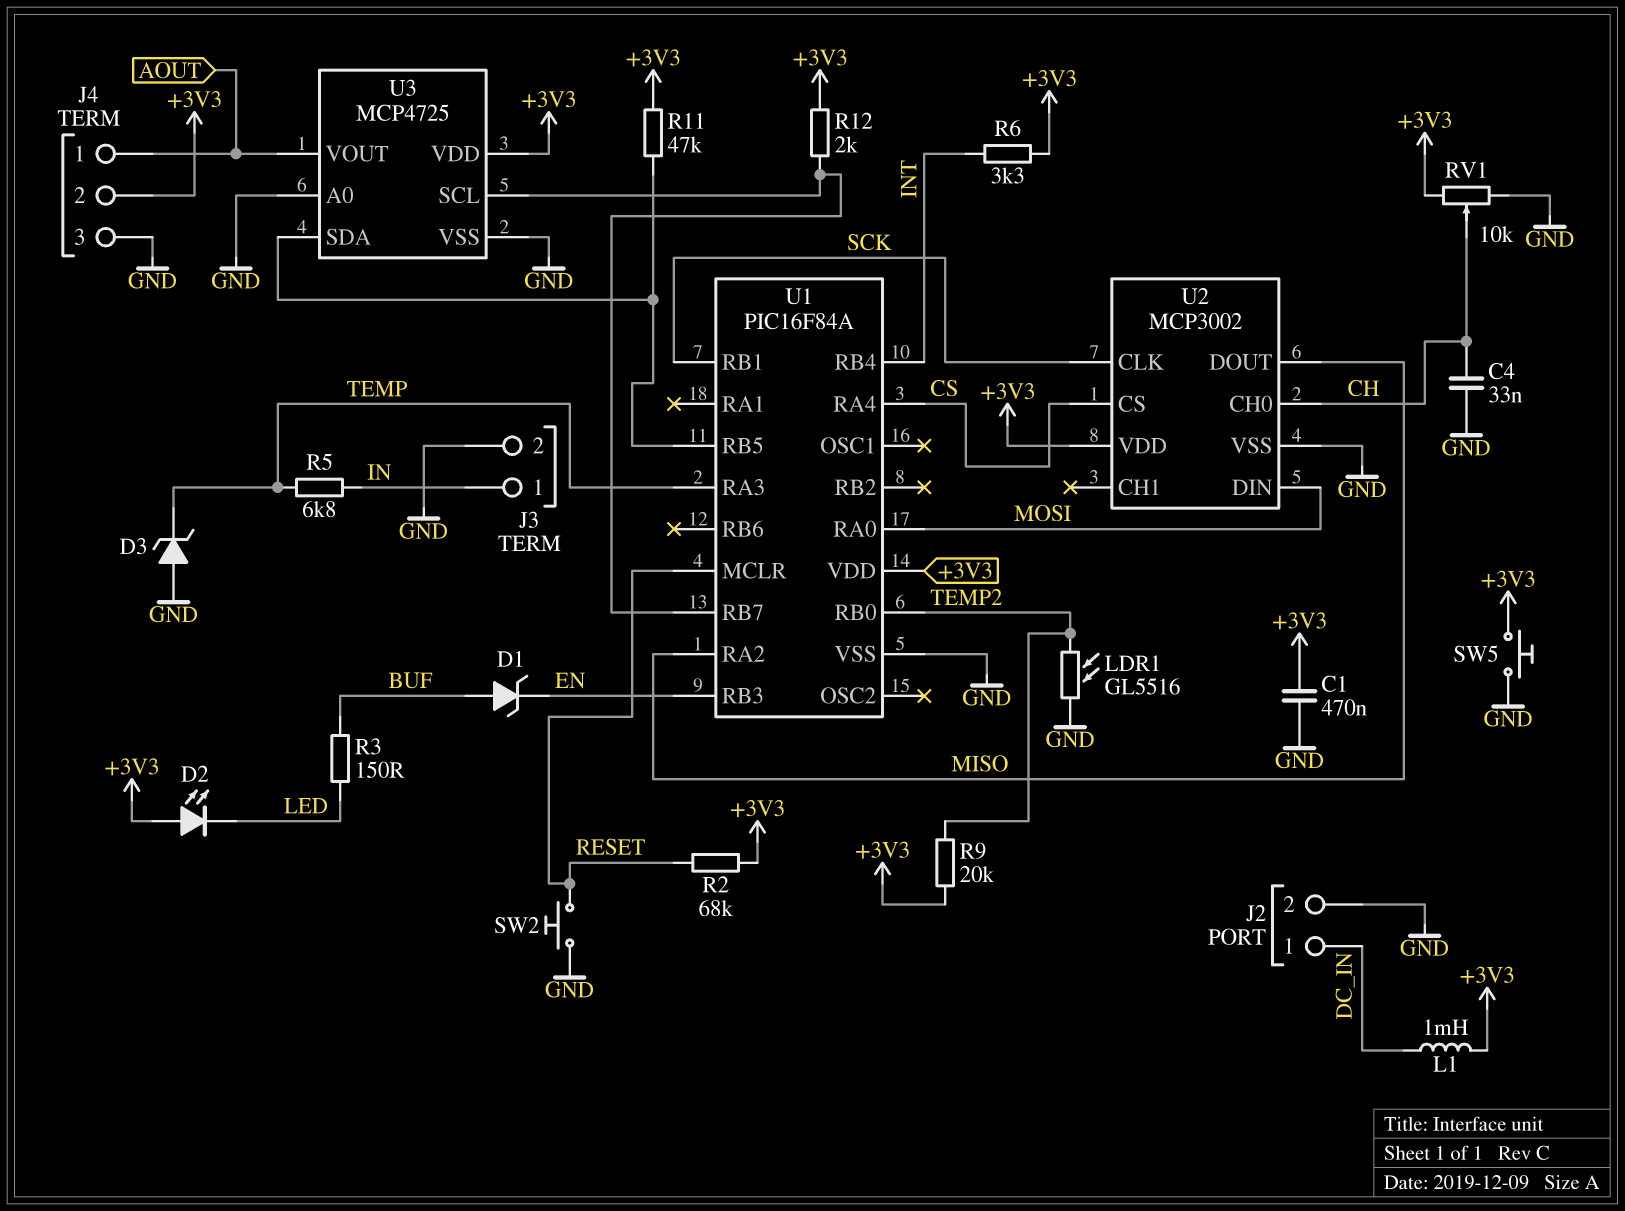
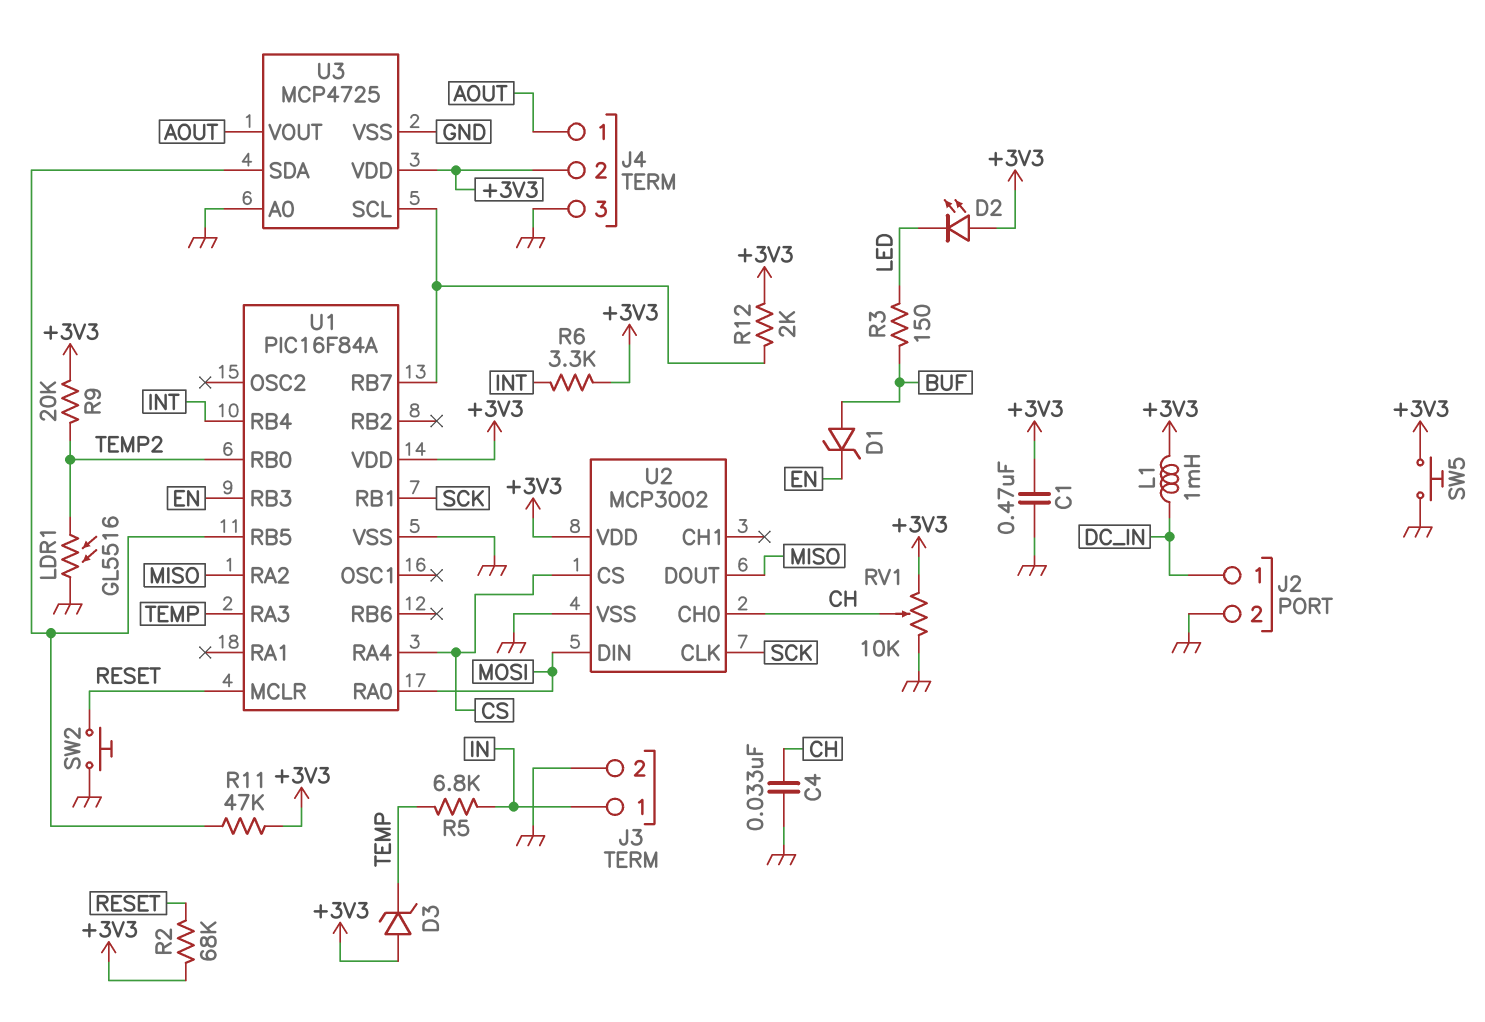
D3: zener (A GND, K TEMP) -> zener (A +3V3, K TEMP)

